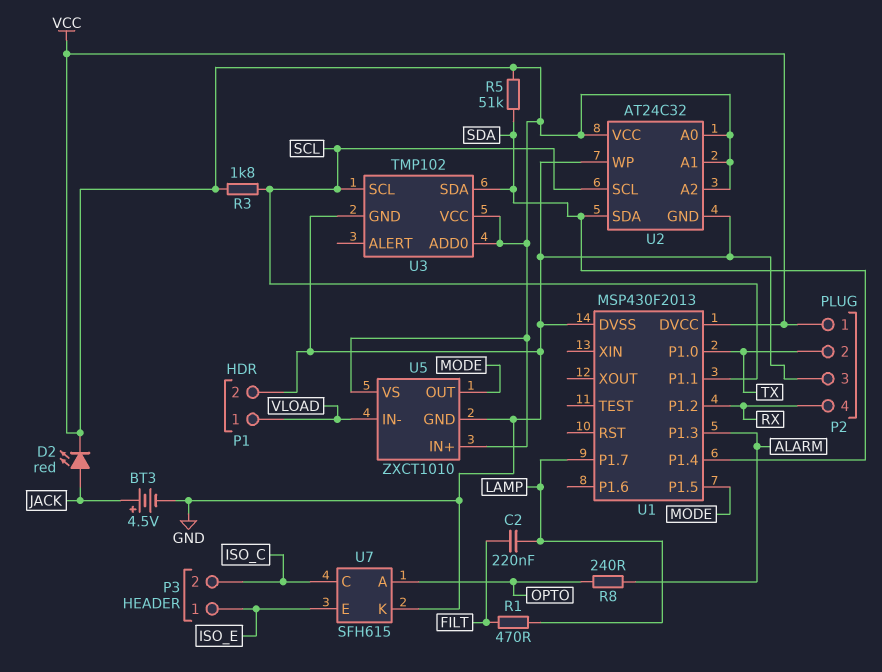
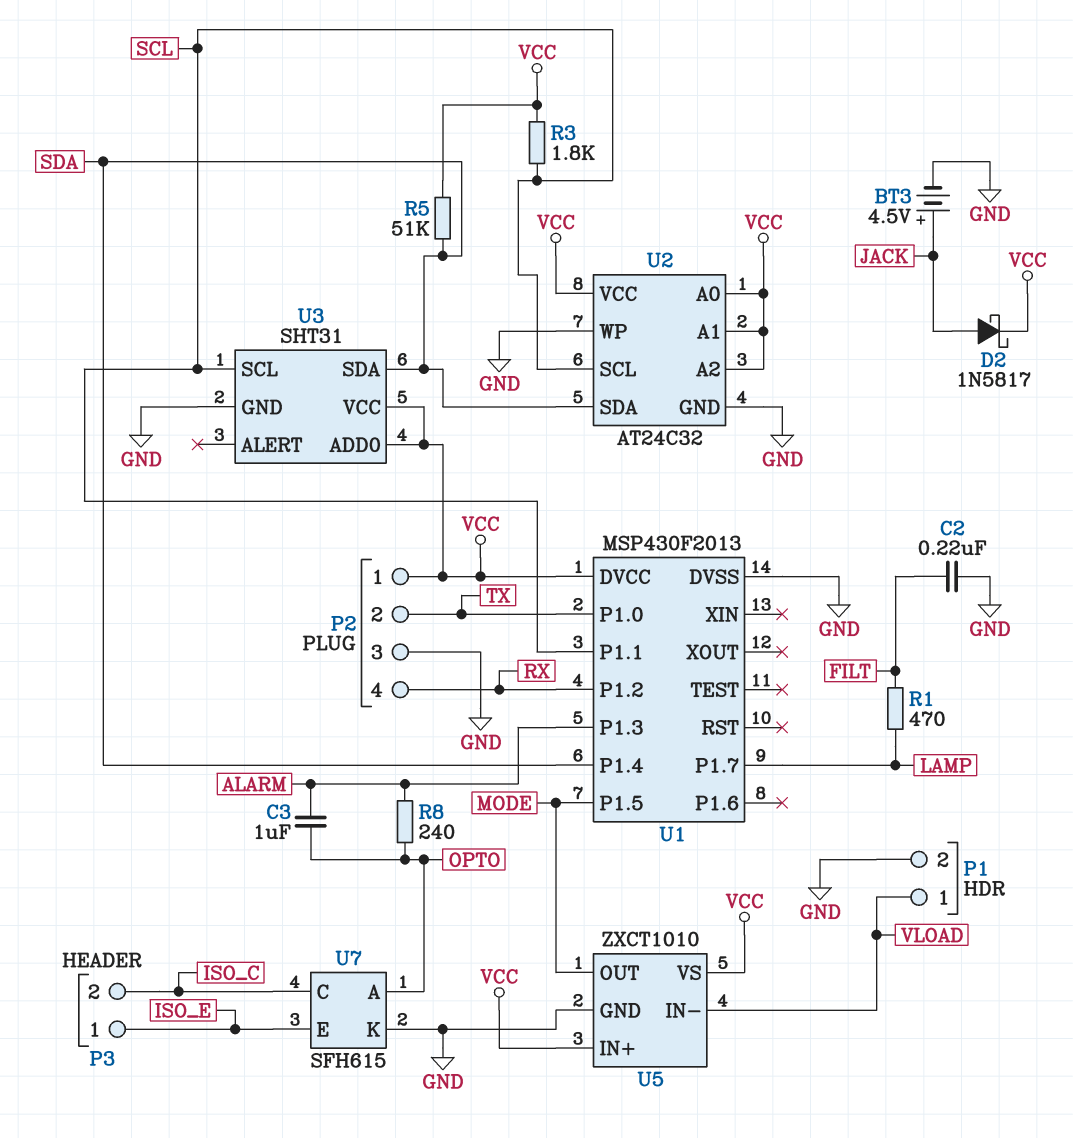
C2: 220nF (FILT, LAMP) -> 220nF (FILT, GND)
C3: none -> 1uF (ALARM, OPTO)
D2: LED red (A JACK, K VCC) -> schottky 1N5817 (A JACK, K VCC)
U3: TMP102 -> SHT31

